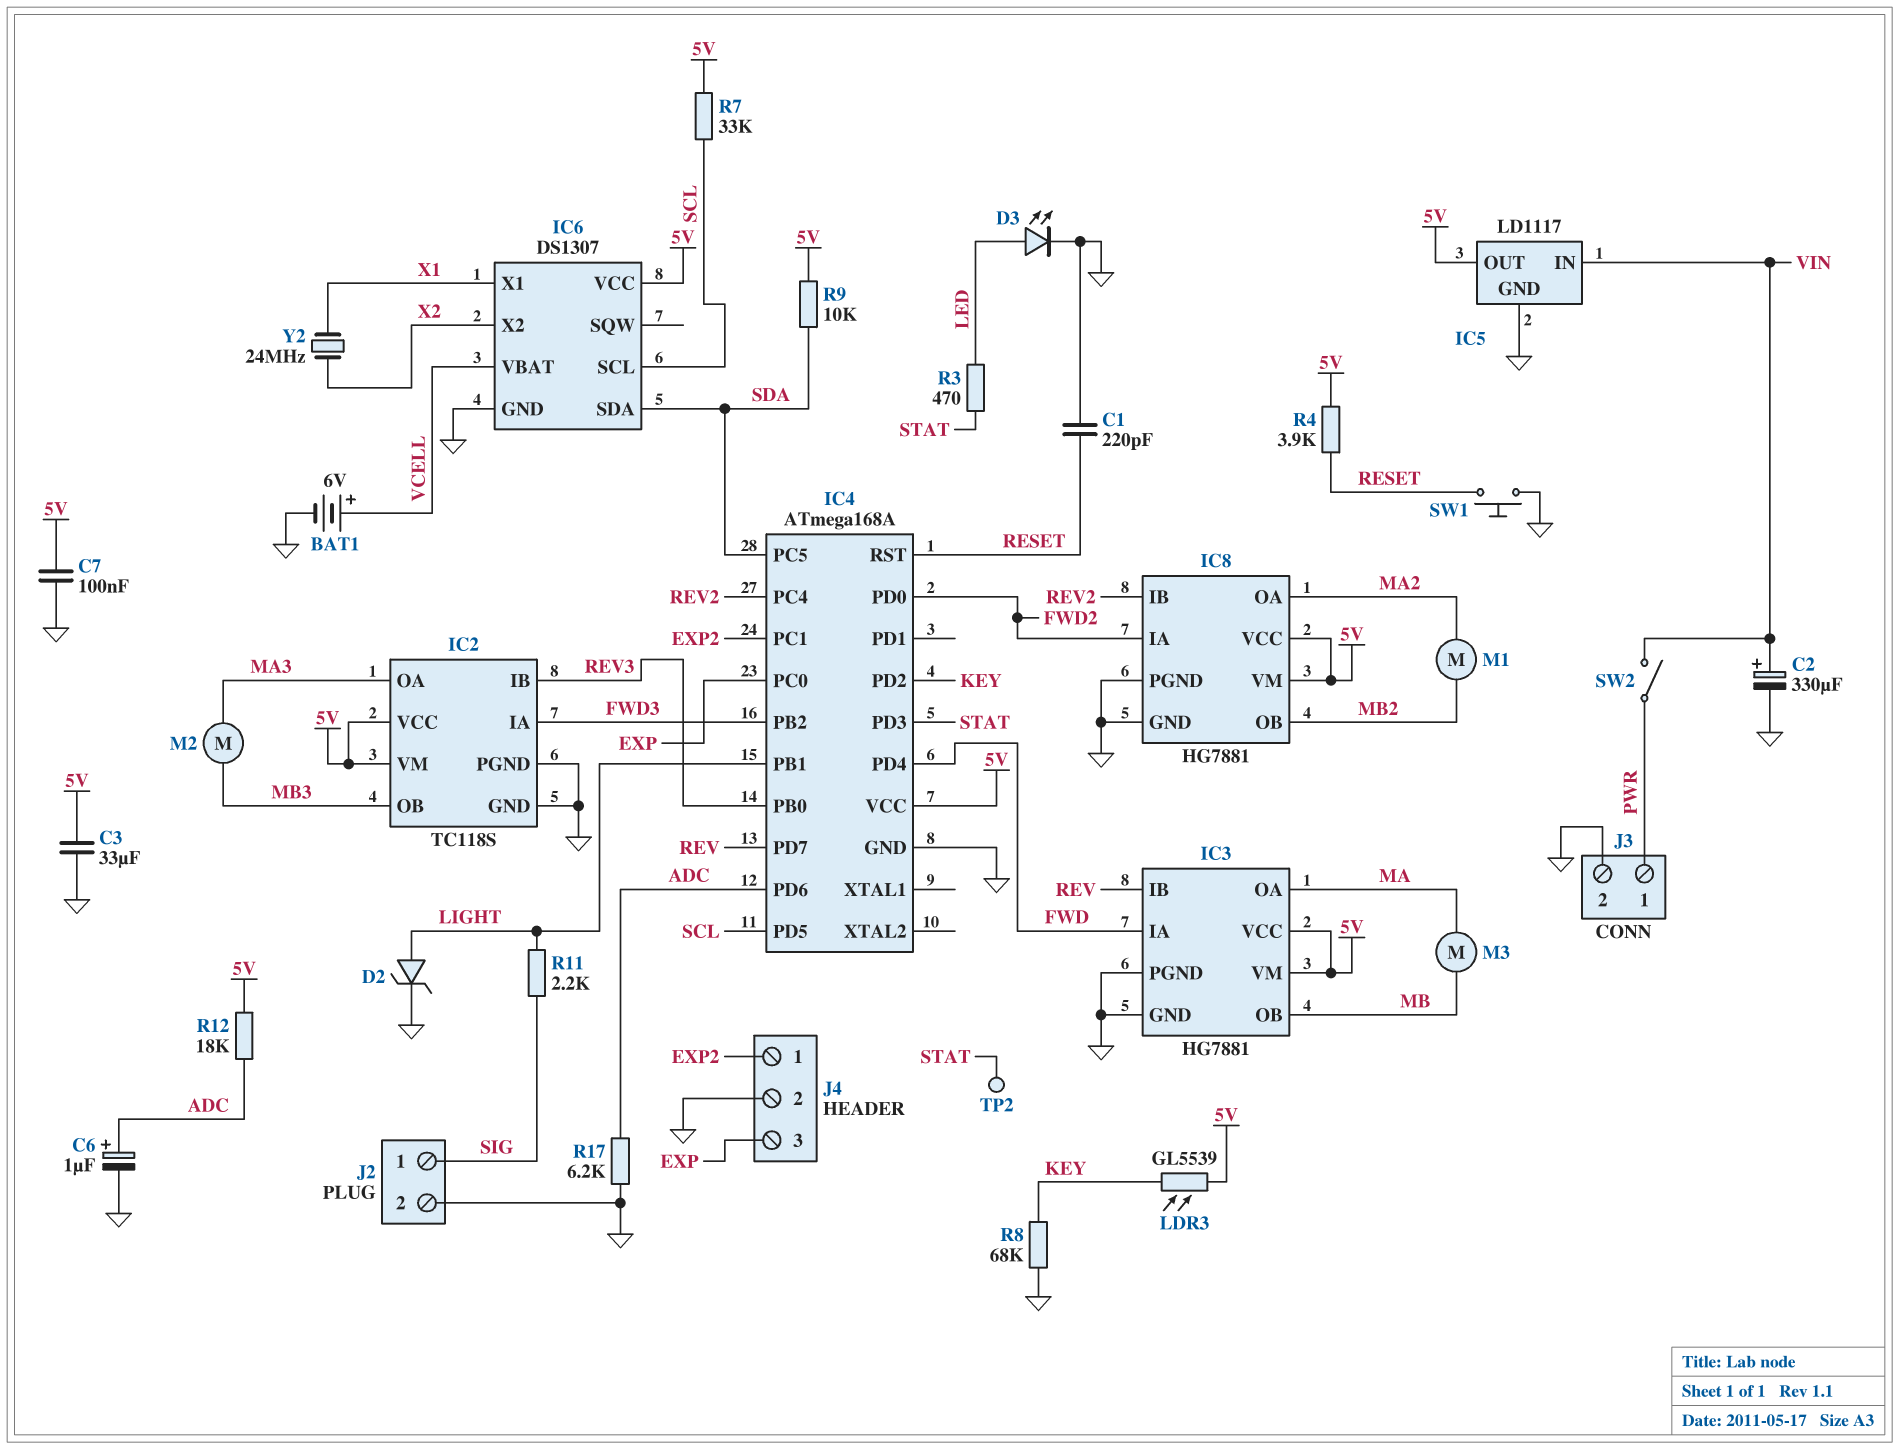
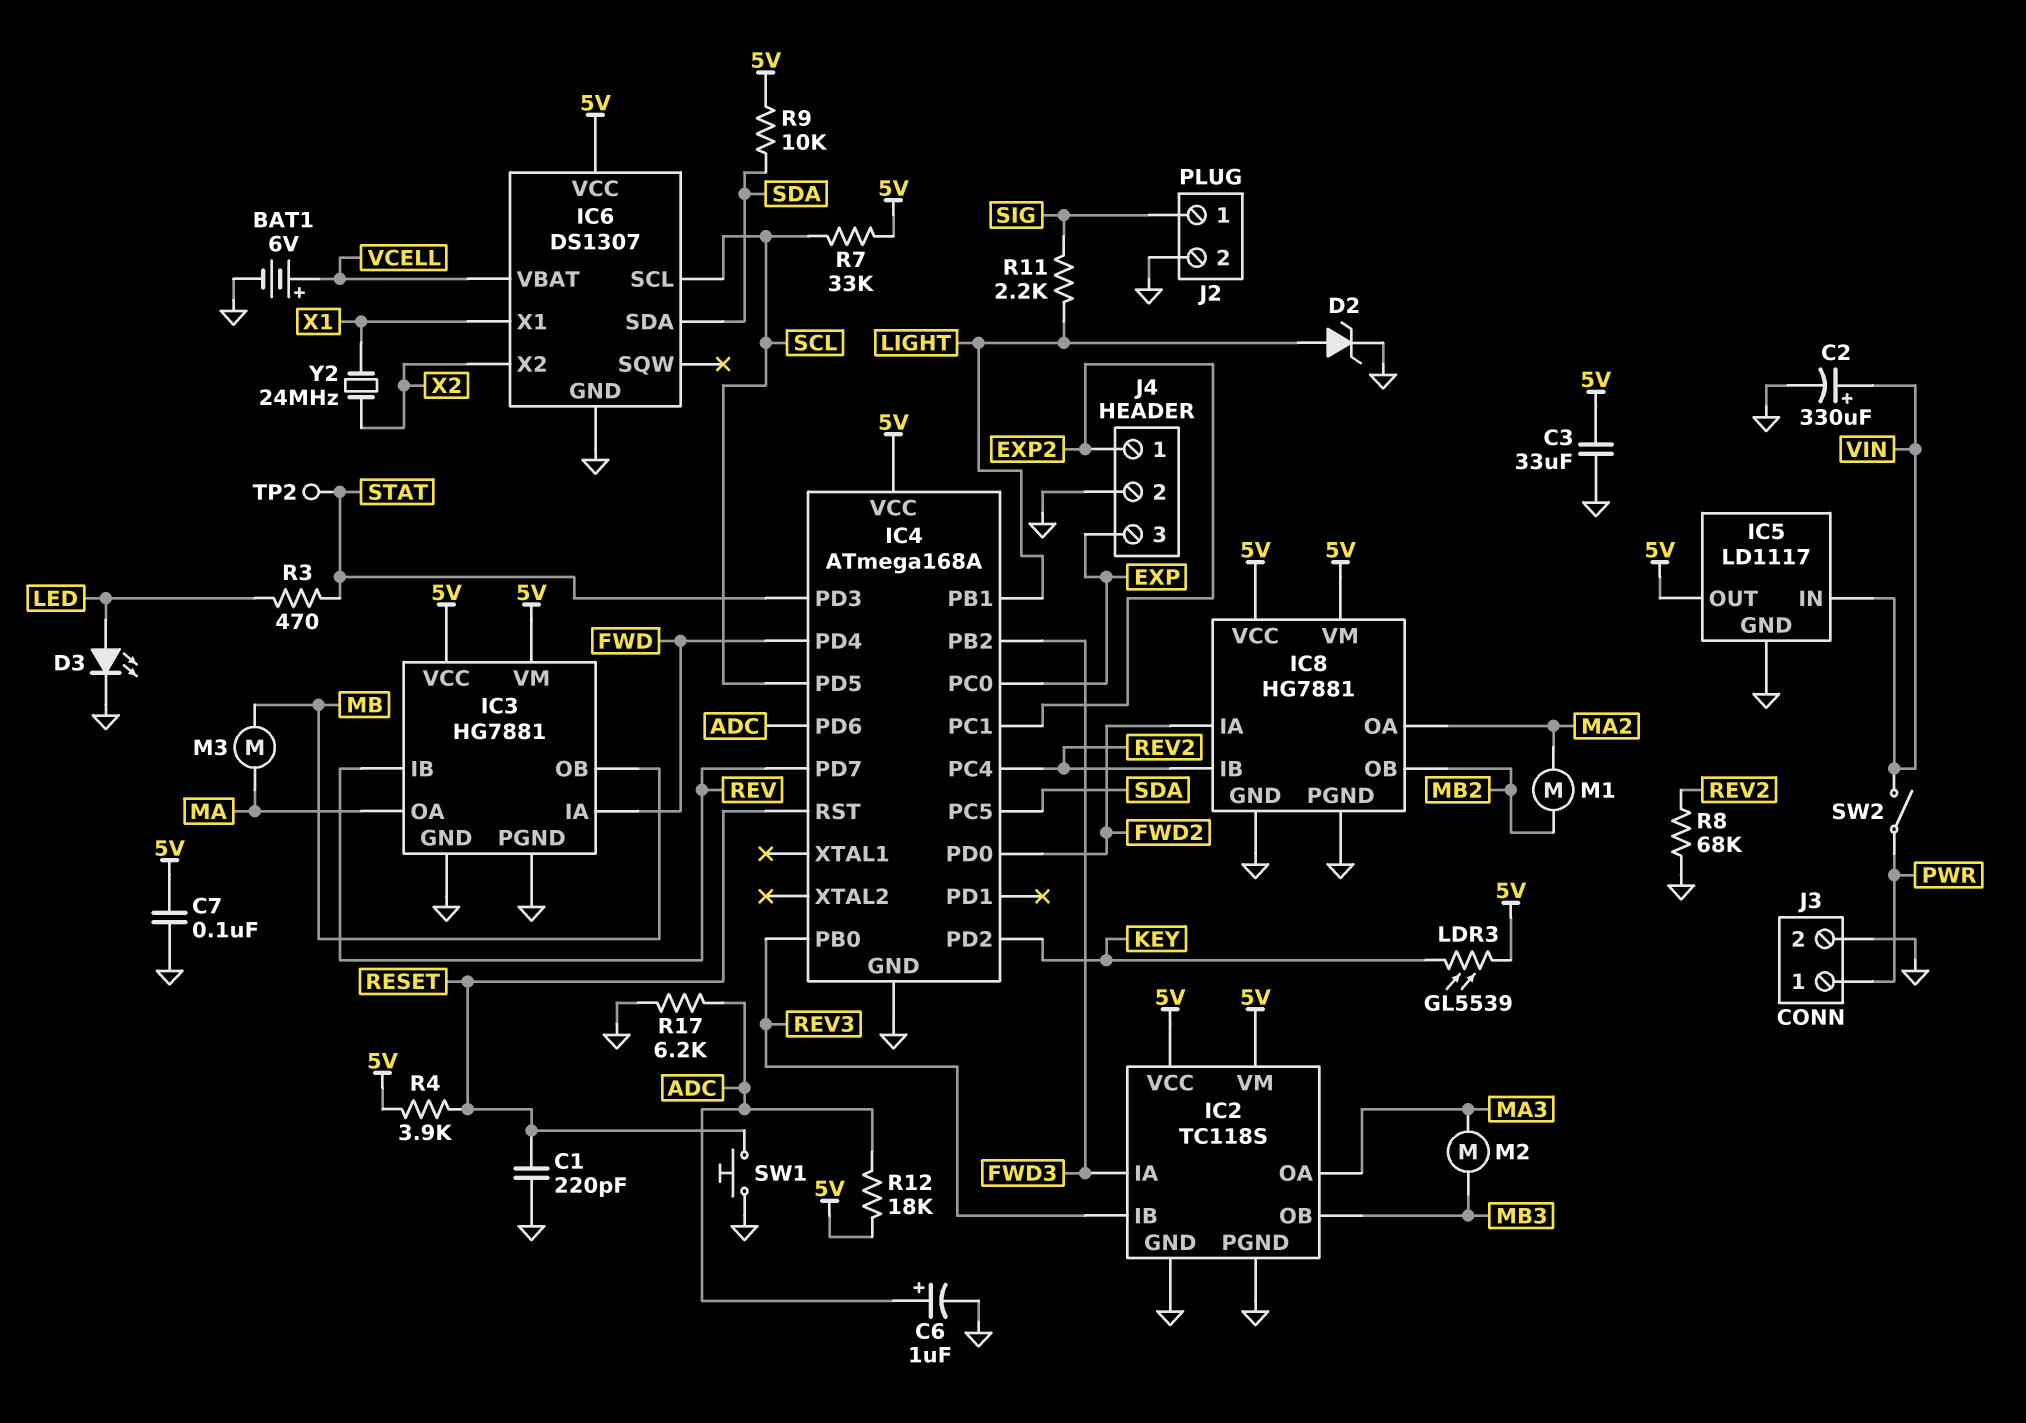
R8: 68k (GND, KEY) -> 68k (GND, REV2)

